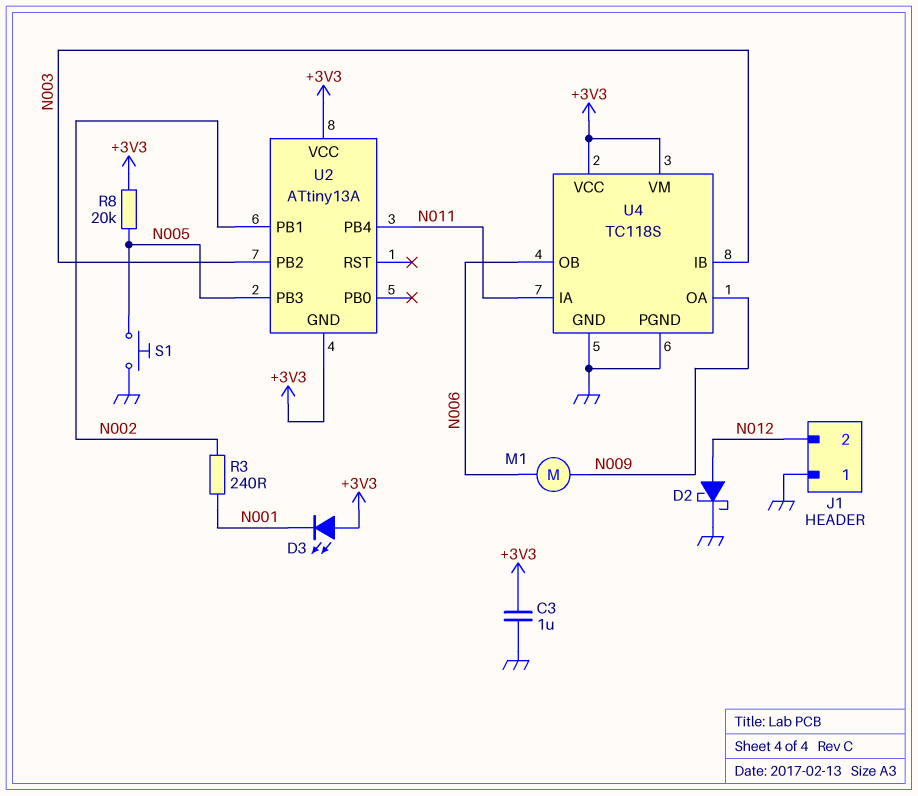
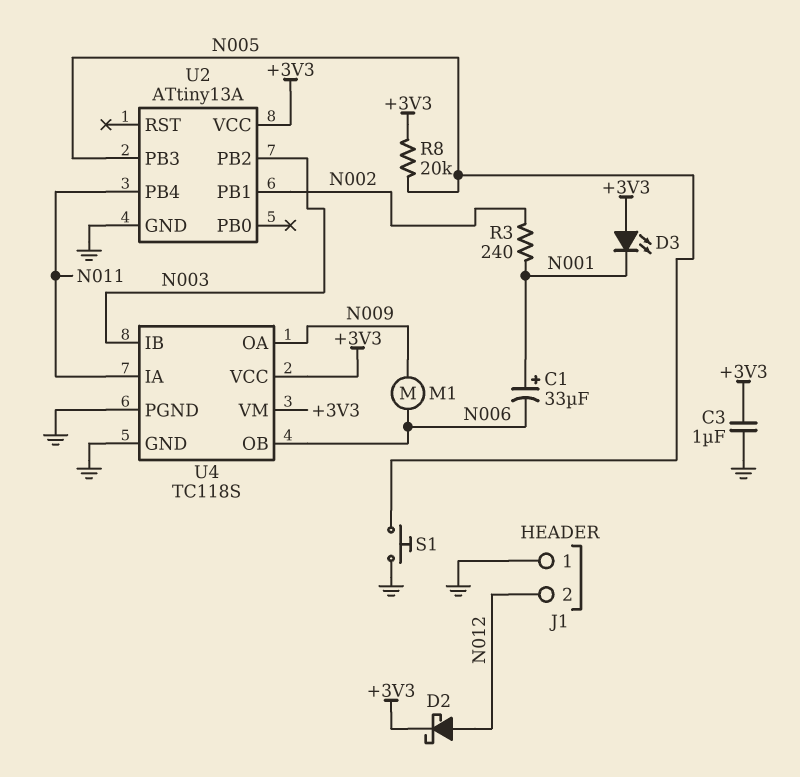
C1: none -> 33uF (plus N001, minus N006)
D2: schottky (A N012, K GND) -> schottky (A N012, K +3V3)
U2 pin GND: +3V3 -> GND

